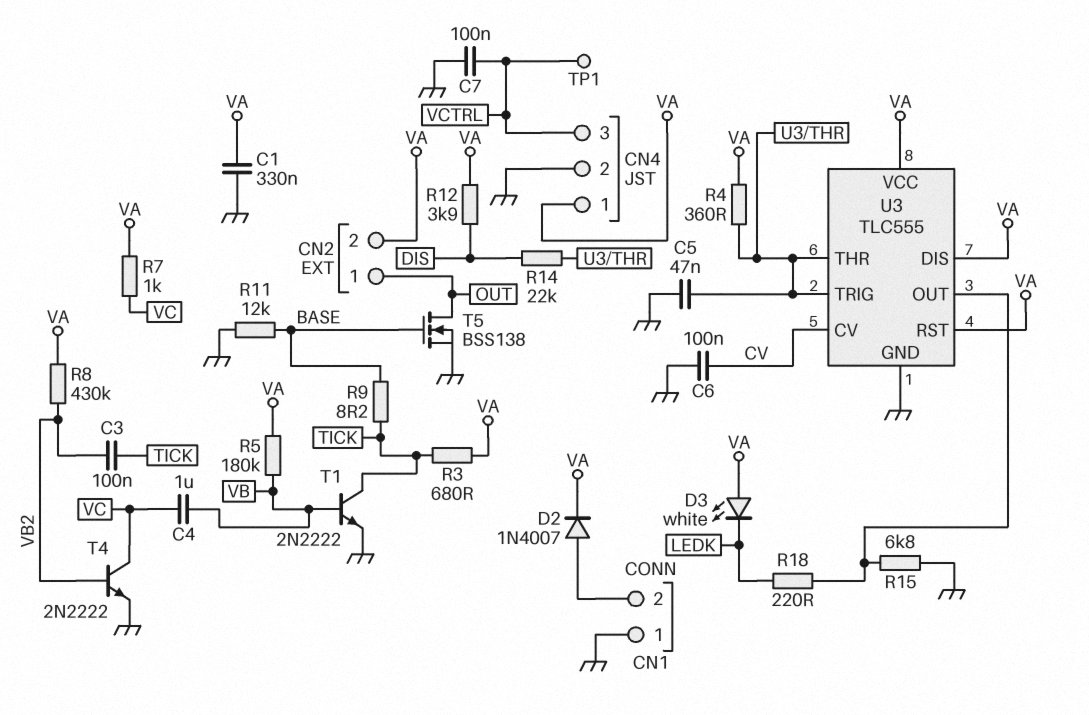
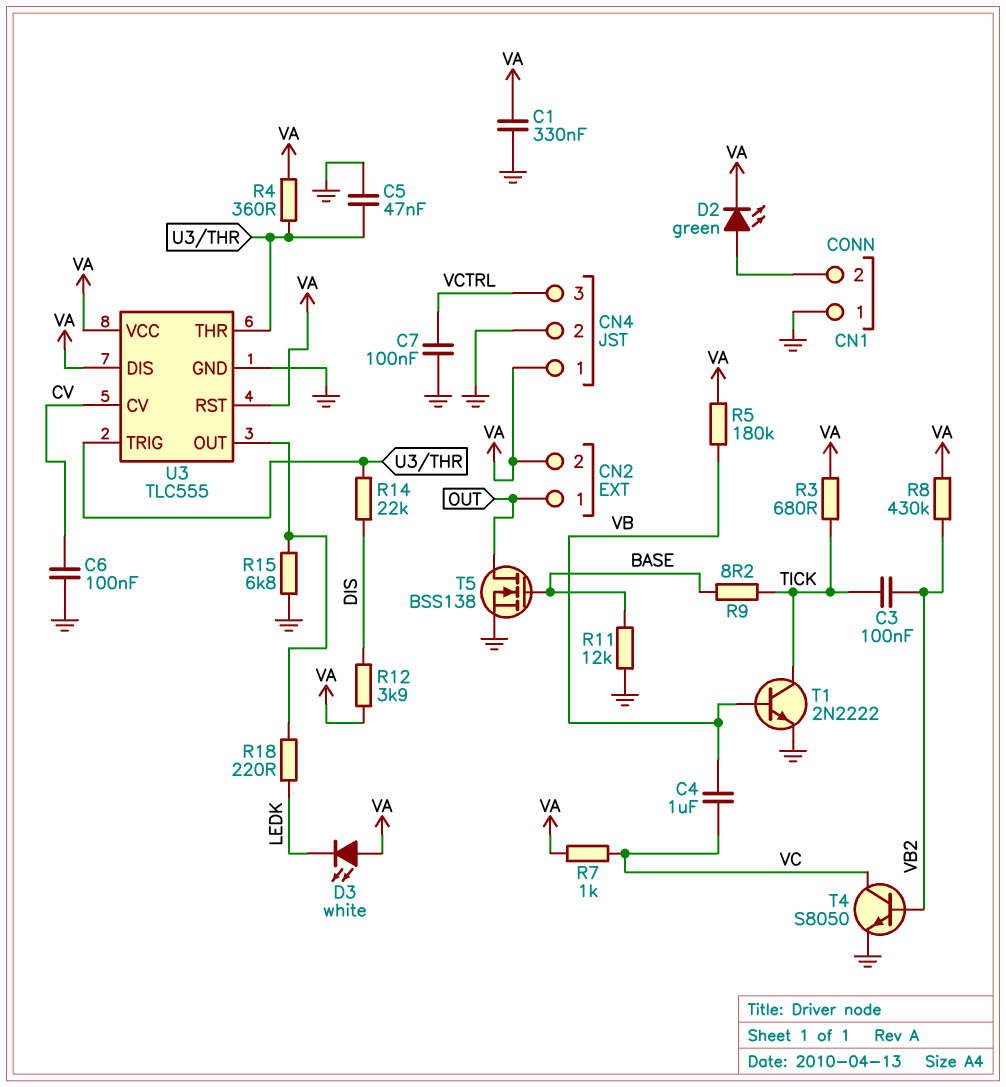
D2: diode 1N4007 (A CN1/2, K VA) -> LED green (A CN1/2, K VA)
T4: NPN 2N2222 (B VB2, C VC, E GND) -> NPN S8050 (B VB2, C VC, E GND)
TP1: test point (VCTRL) -> none

